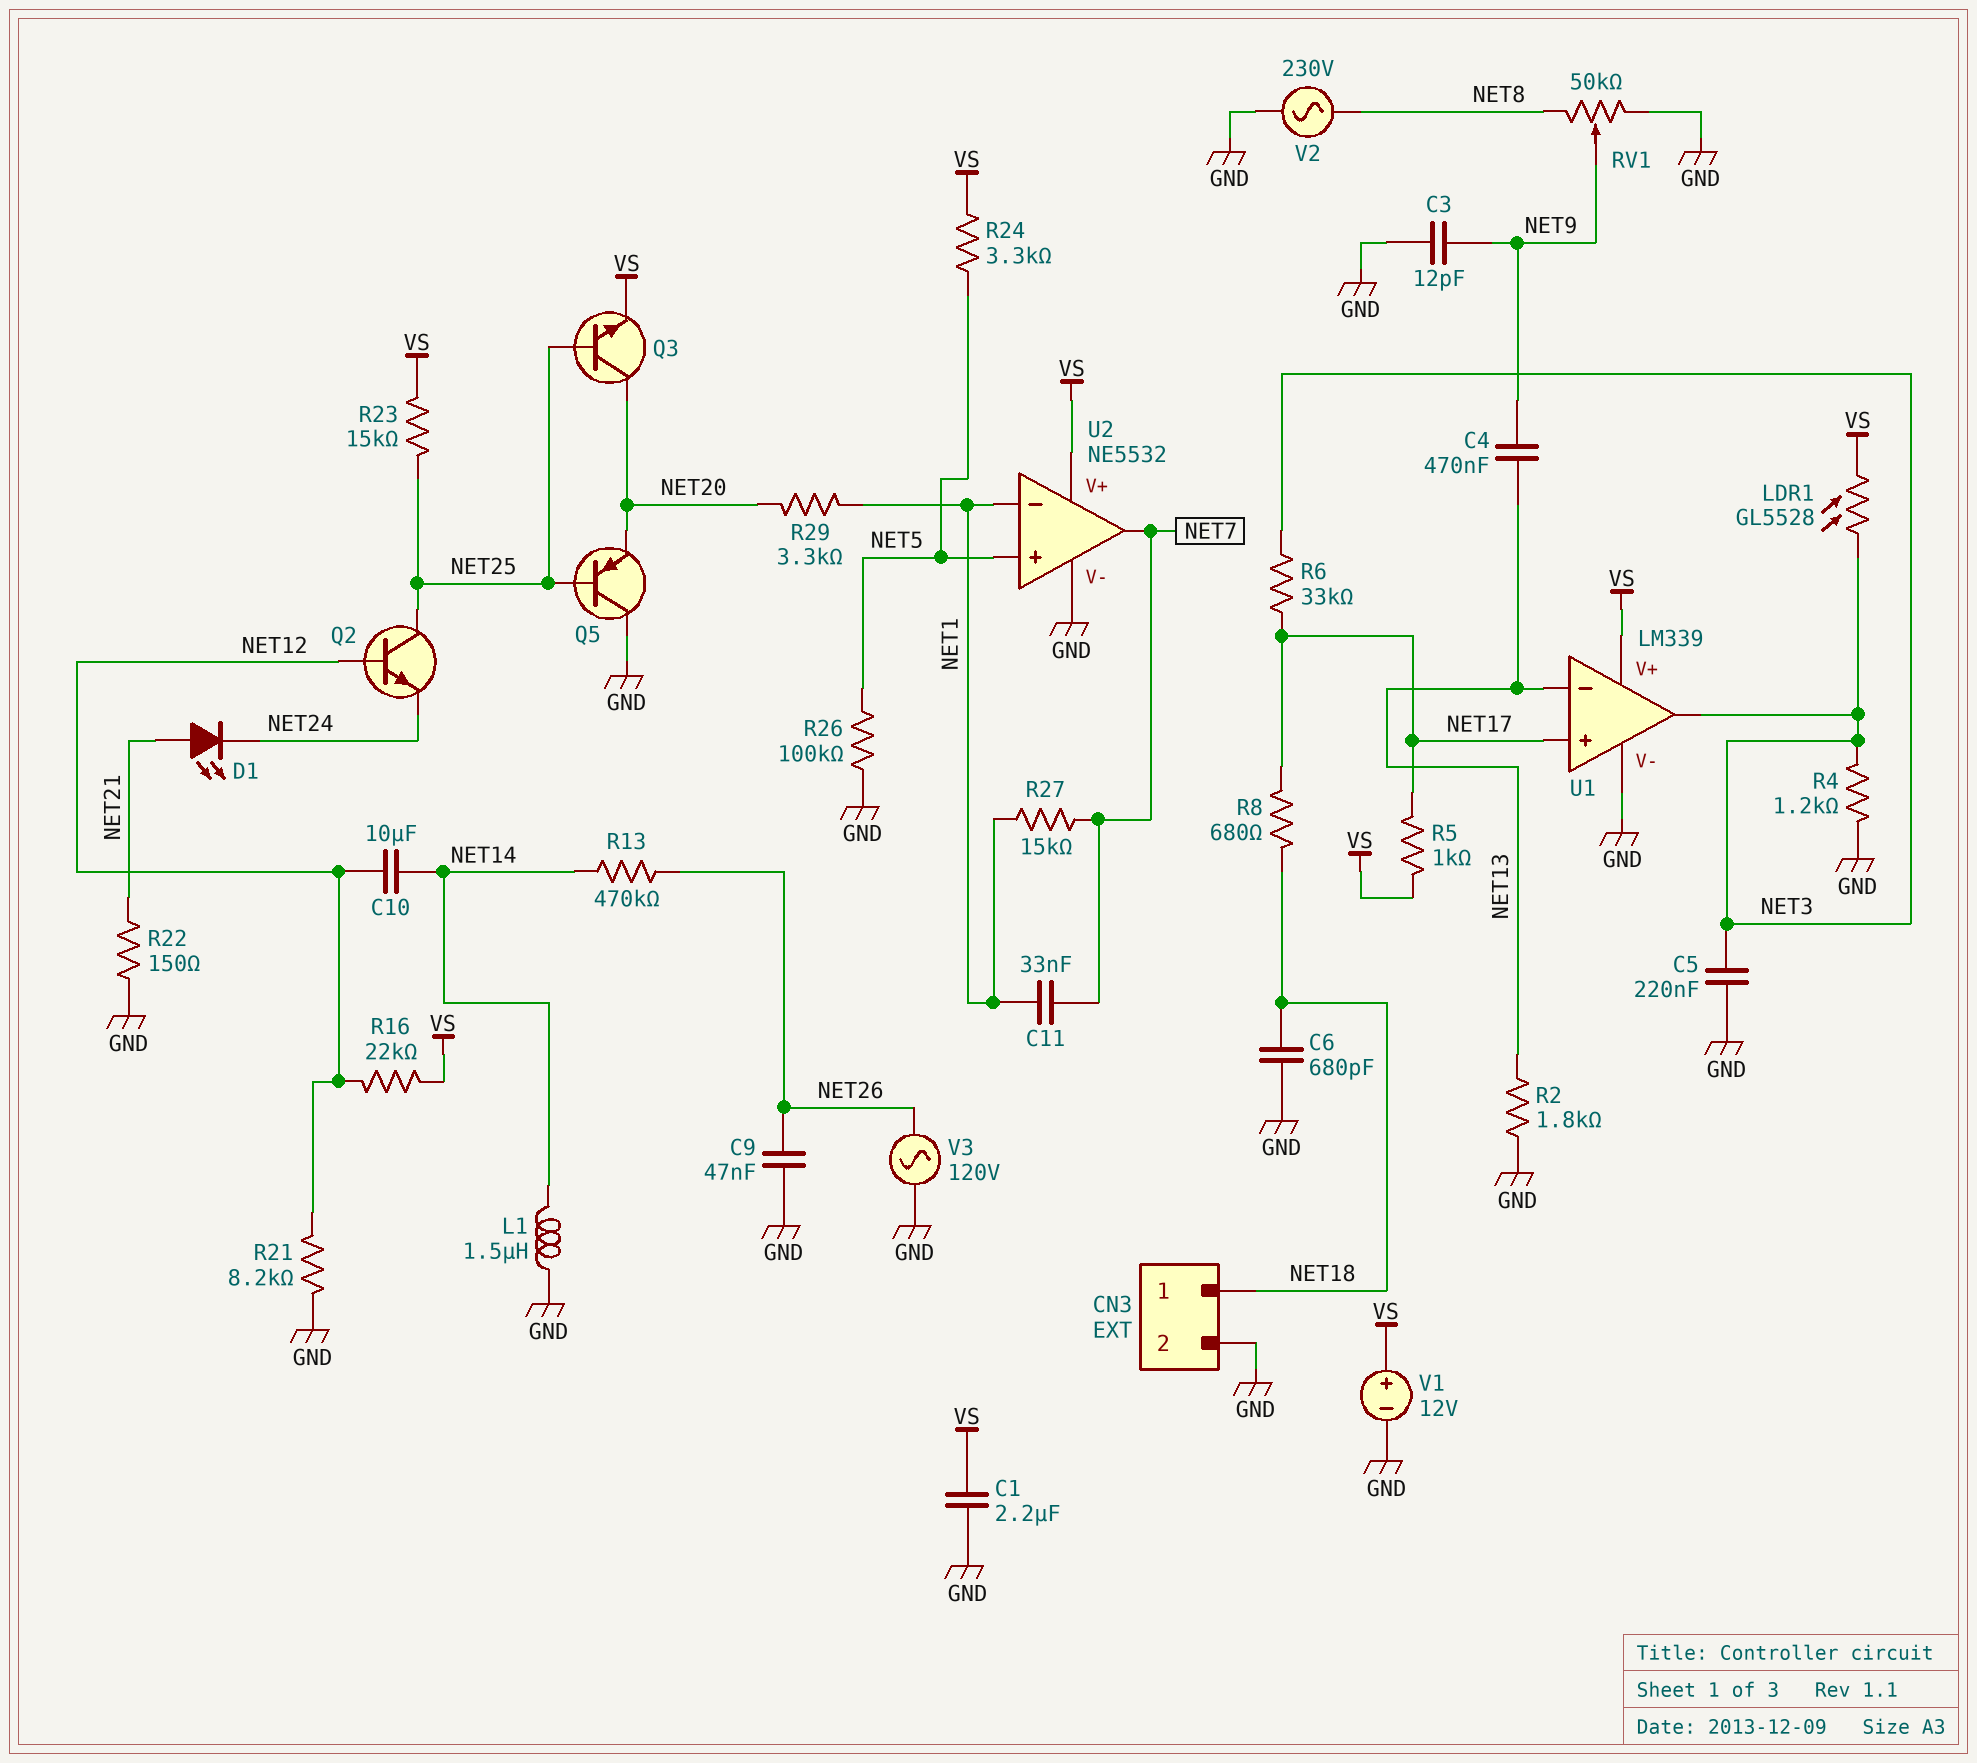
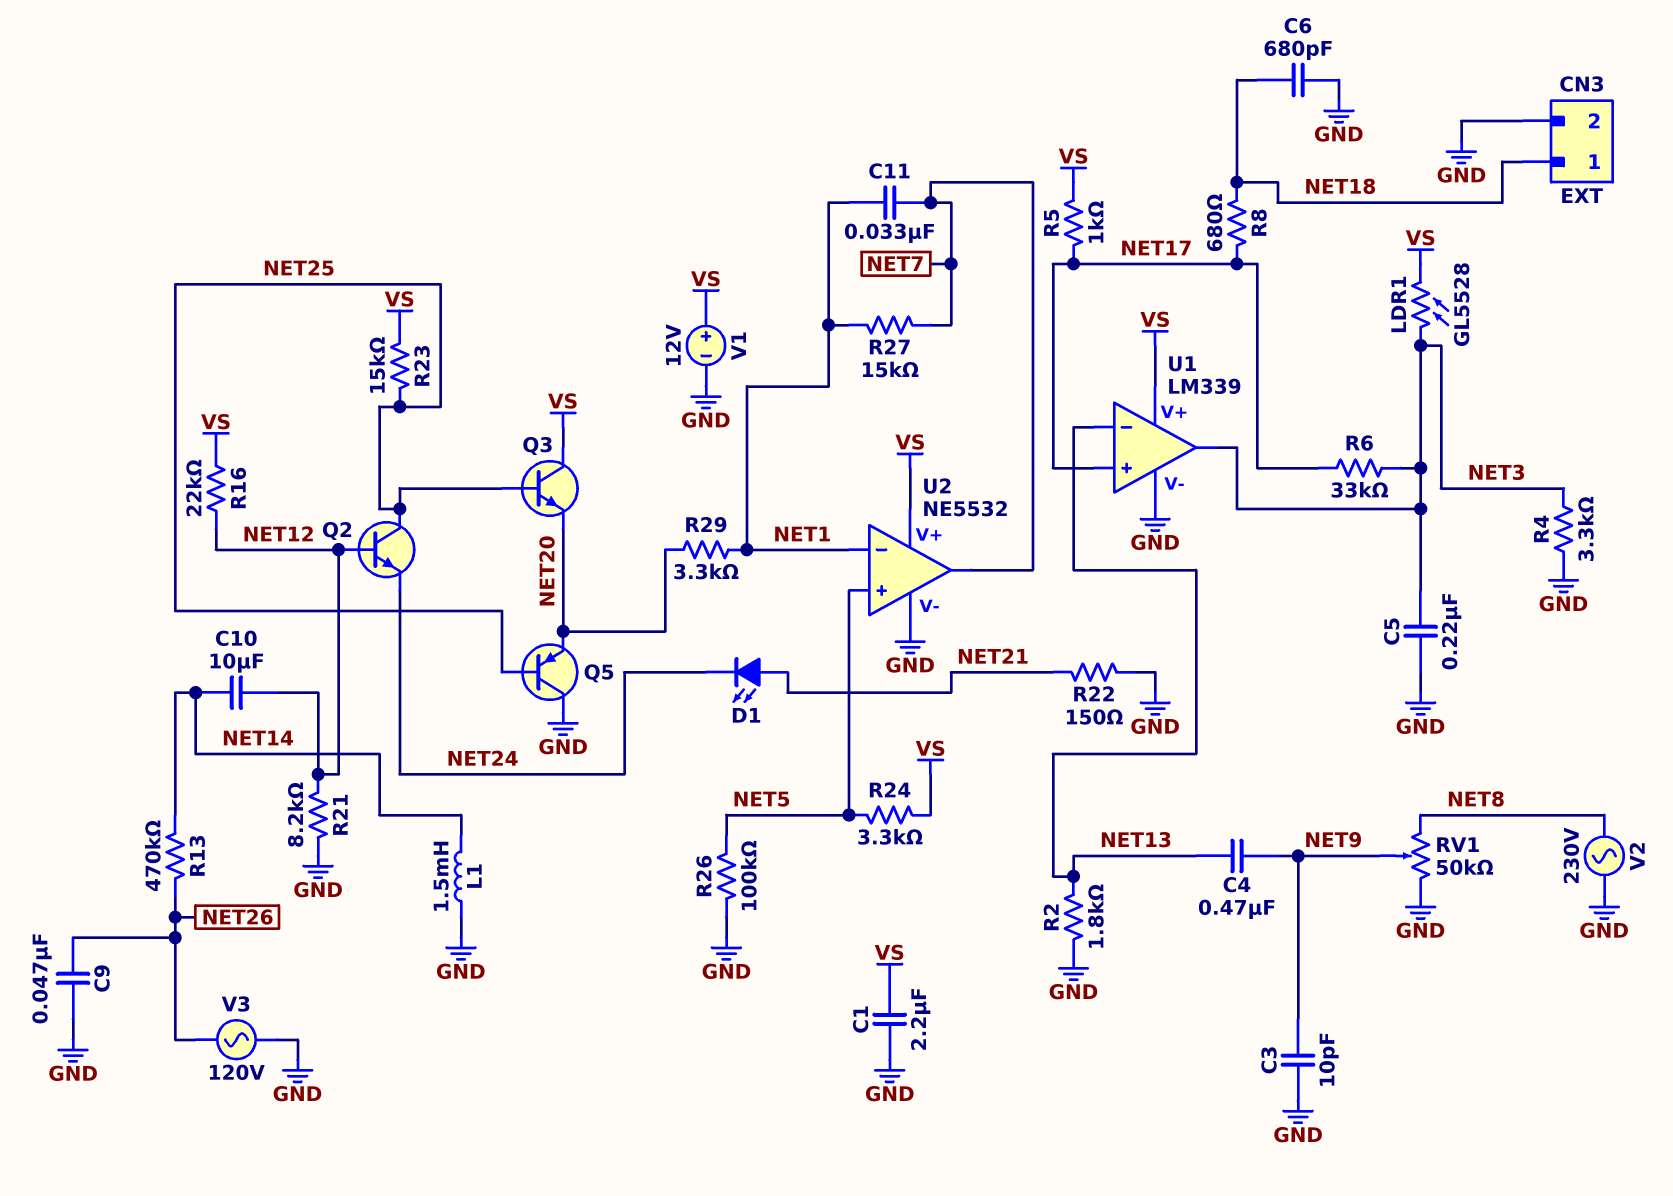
C3: 12pF (GND, NET9) -> 10pF (GND, NET9)
L1: 1.5uH (GND, NET14) -> 1.5mH (GND, NET14)
Q3: NPN (B NET25, C NET20, E VS) -> NPN (B NET25, C VS, E NET20)
R4: 1.2k (GND, NET3) -> 3.3k (GND, NET3)

